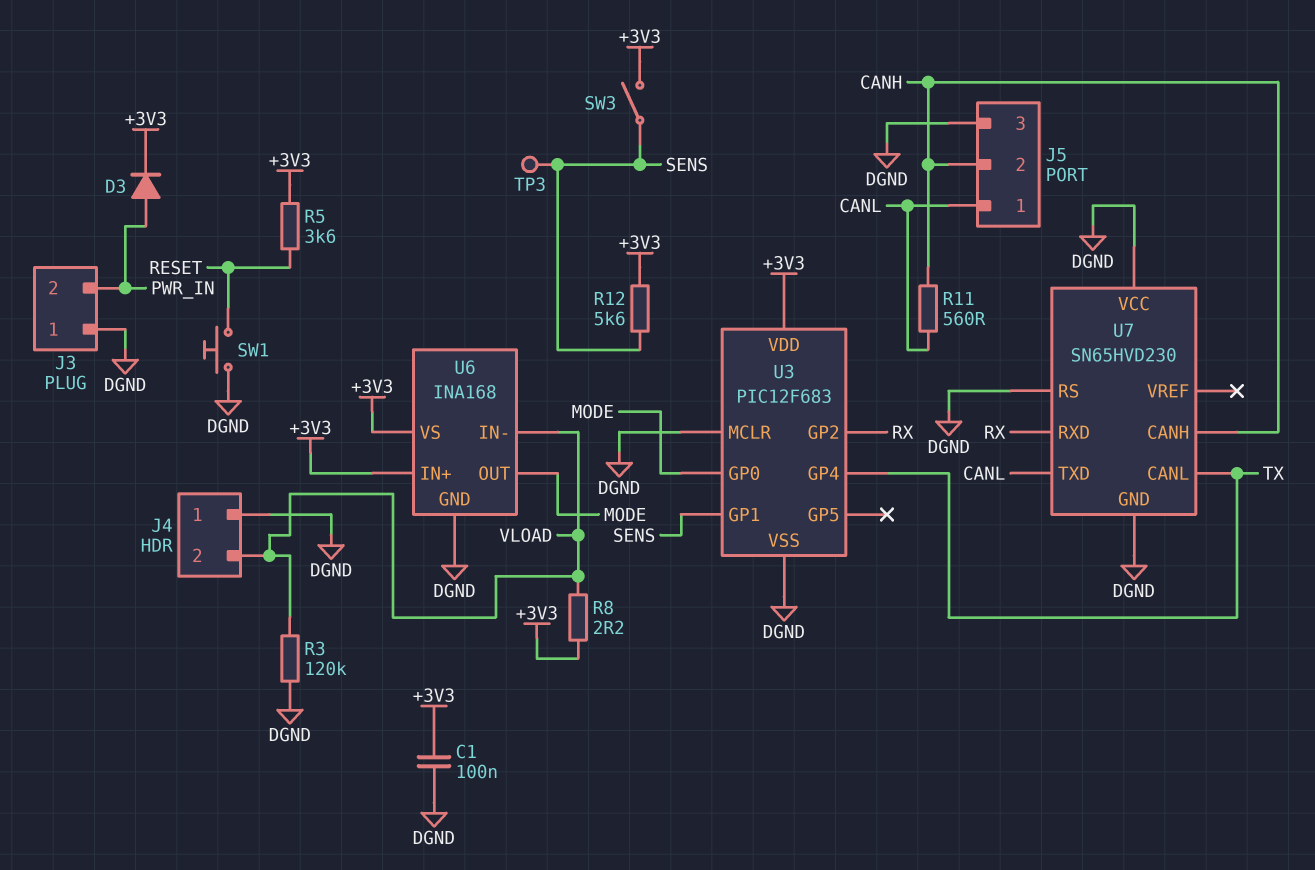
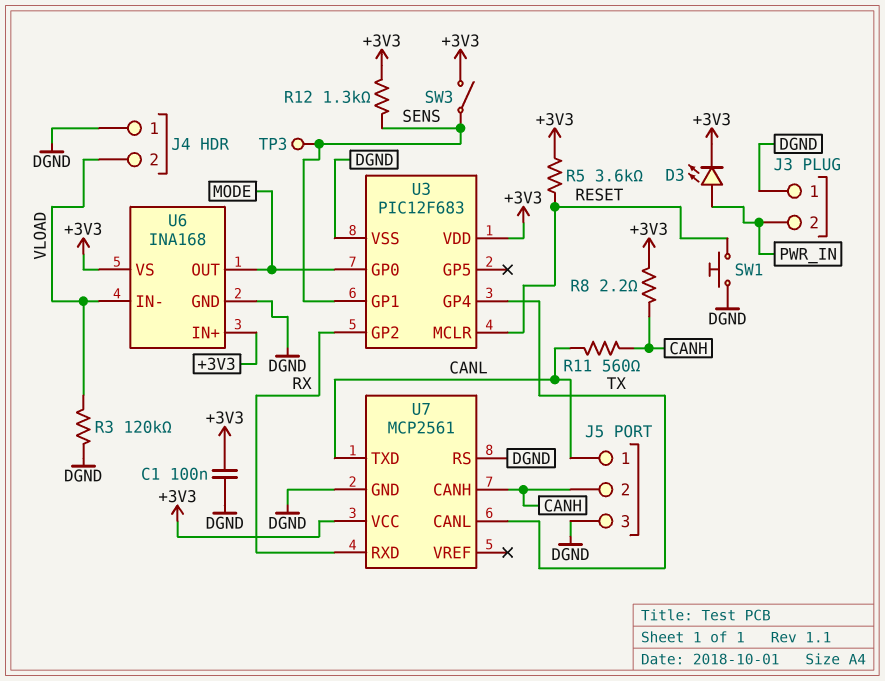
D3: diode (A PWR_IN, K +3V3) -> LED (A PWR_IN, K +3V3)
R8: 2.2 (+3V3, VLOAD) -> 2.2 (+3V3, CANH)
R12: 5.6k (+3V3, SENS) -> 1.3k (+3V3, SENS)
U3 pin MCLR: DGND -> RESET
U7: SN65HVD230 -> MCP2561
U7 pin VCC: DGND -> +3V3

